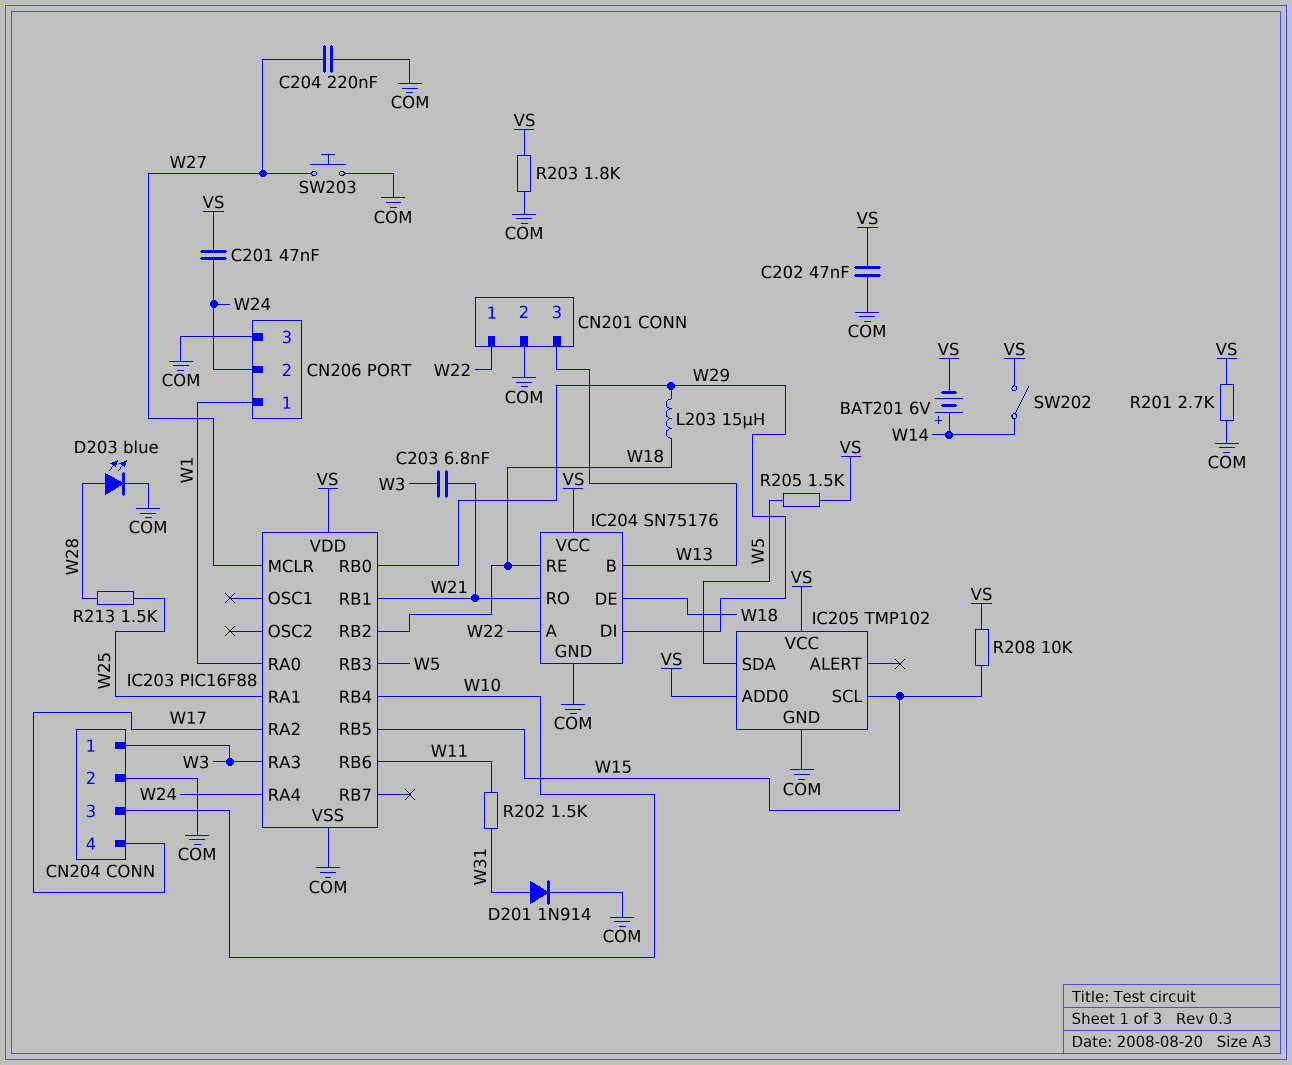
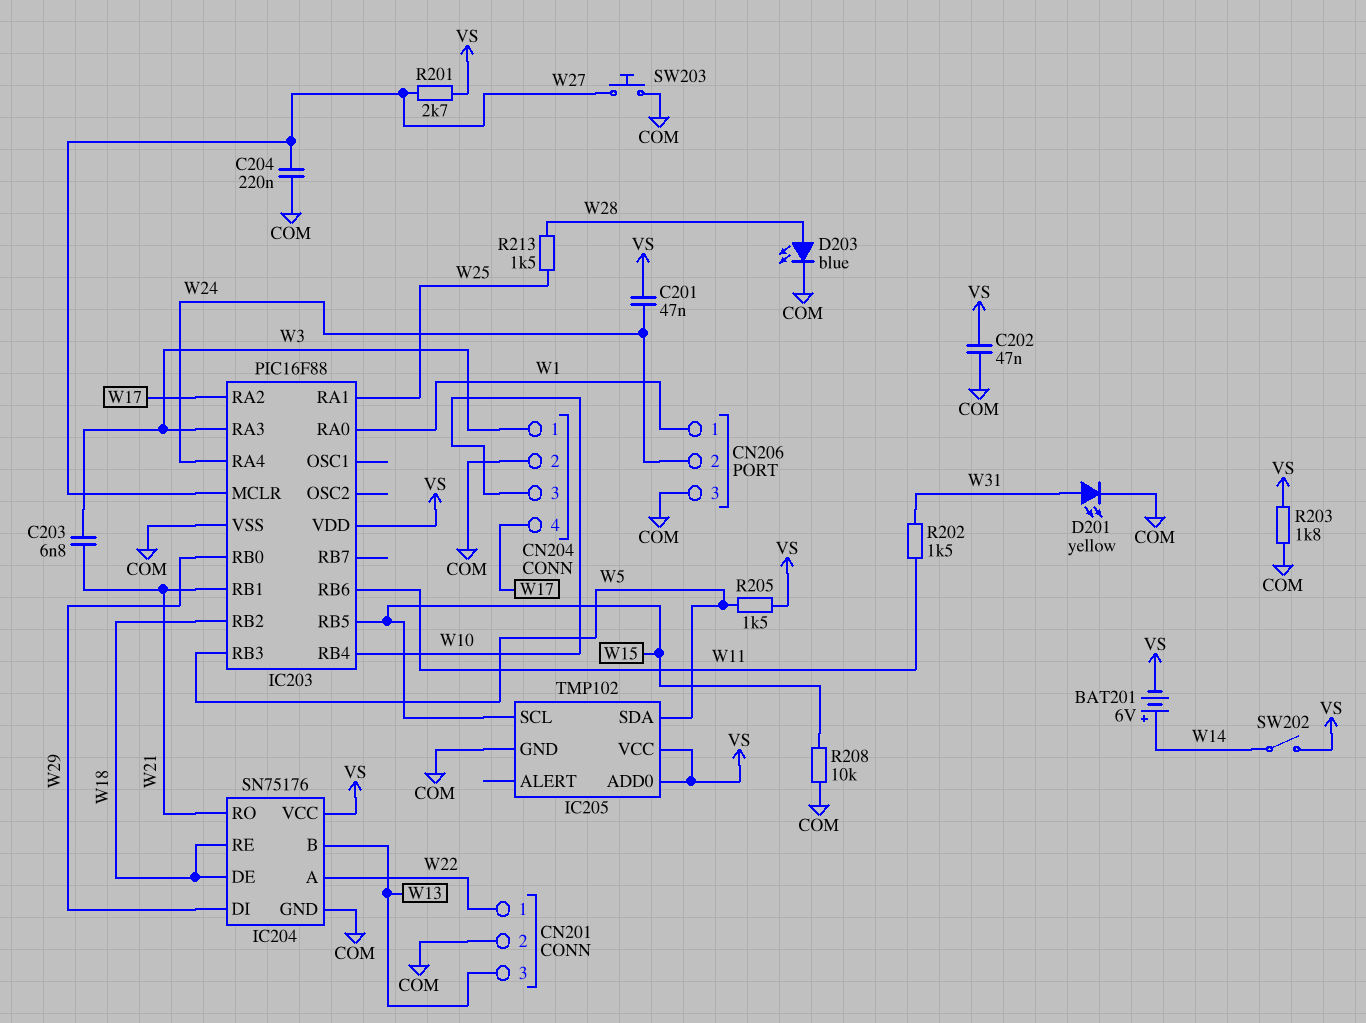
D201: diode 1N914 (A W31, K COM) -> LED yellow (A W31, K COM)
L203: 15uH (W18, W29) -> none
R201: 2.7k (COM, VS) -> 2.7k (VS, W27)
R208: 10k (VS, W15) -> 10k (COM, W15)

